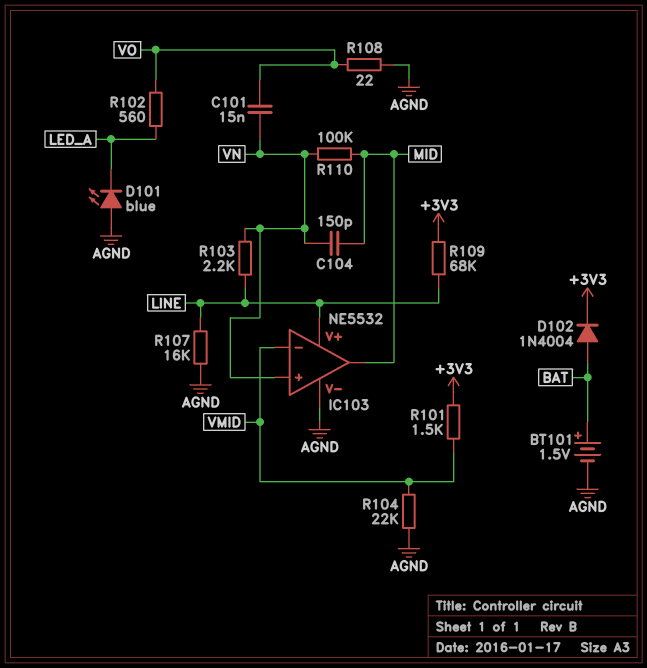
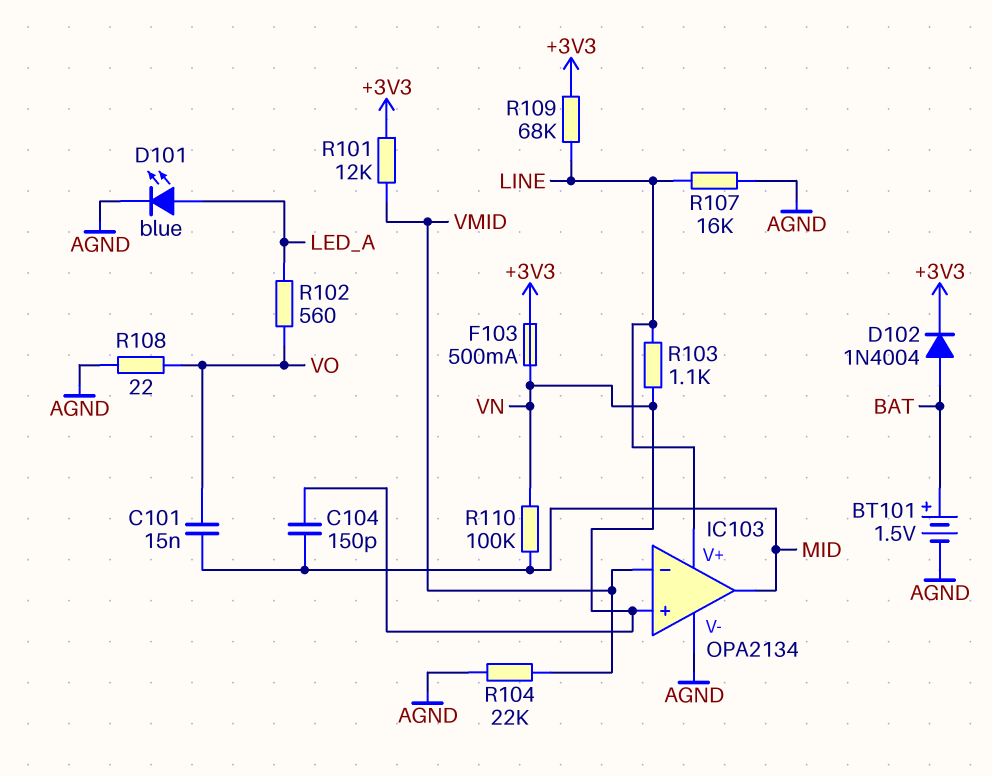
C101: 15nF (VN, VO) -> 15nF (MID, VO)
D101: LED blue (A AGND, K LED_A) -> LED blue (A LED_A, K AGND)
F103: none -> 500mA (+3V3, VN)
IC103: NE5532 -> OPA2134
R101: 1.5k (+3V3, VMID) -> 12k (+3V3, VMID)
R103: 2.2k (LINE, VN) -> 1.1k (LINE, VN)

